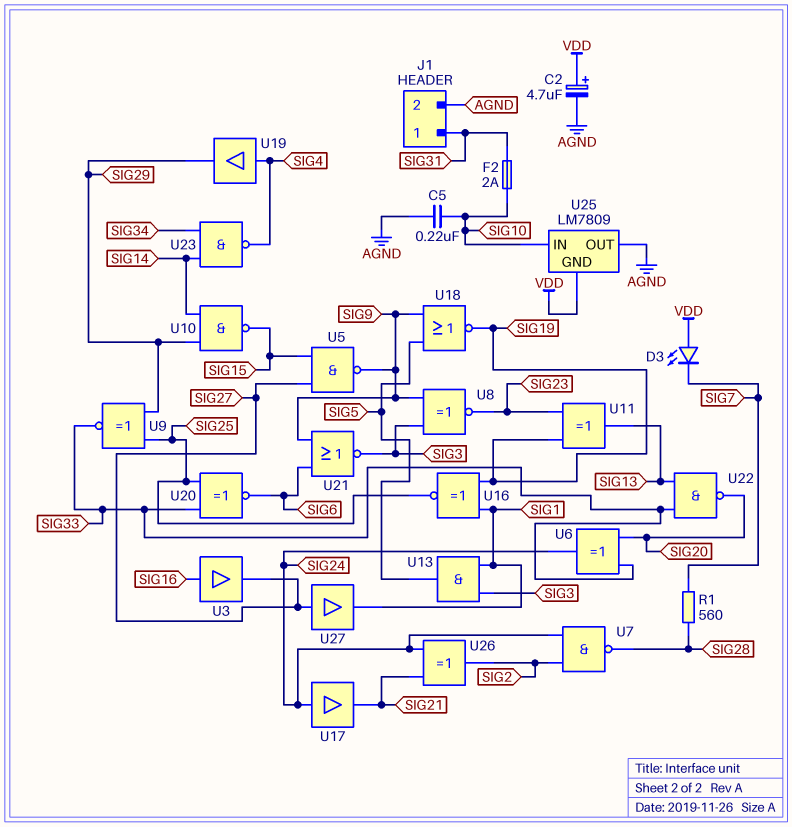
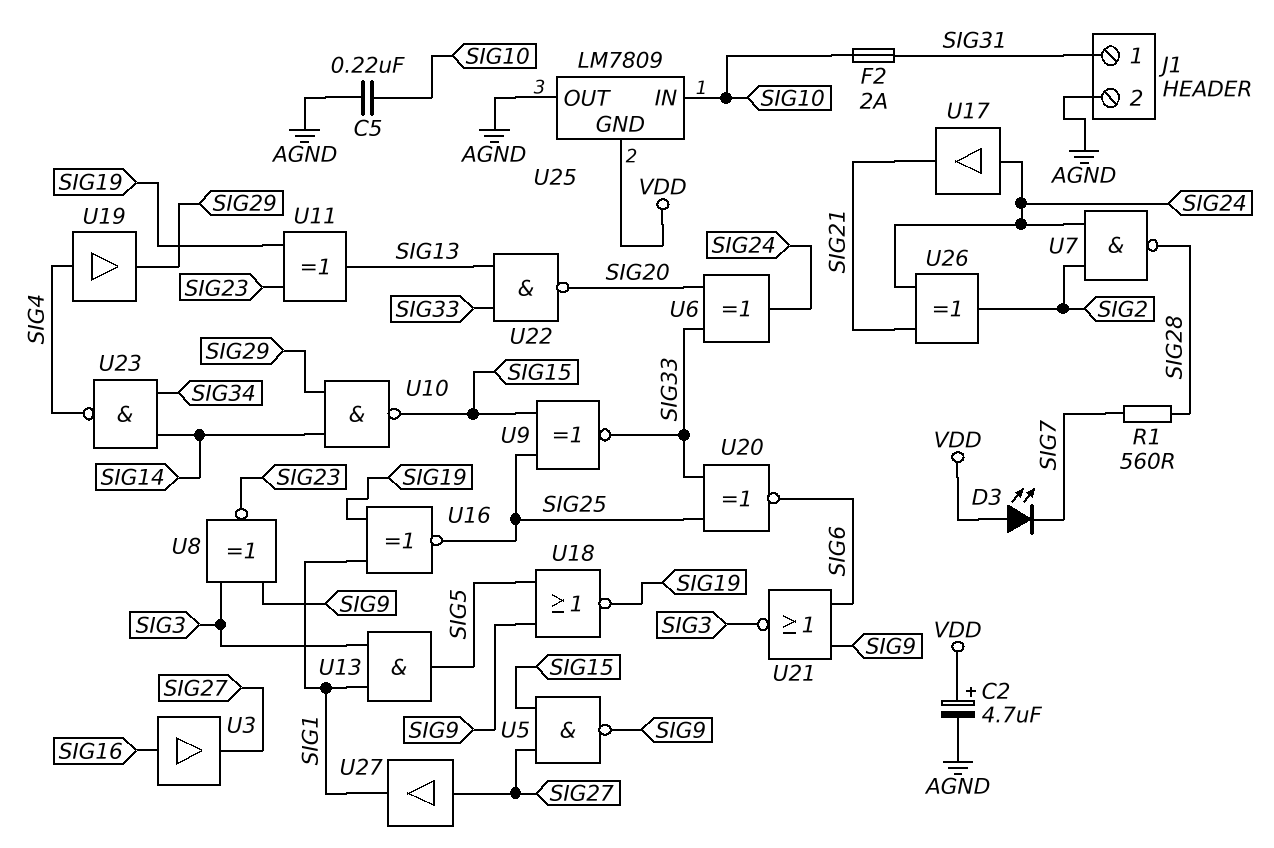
U9: XNOR (in SIG25, in SIG29, out SIG33) -> XNOR (in SIG15, in SIG25, out SIG33)

